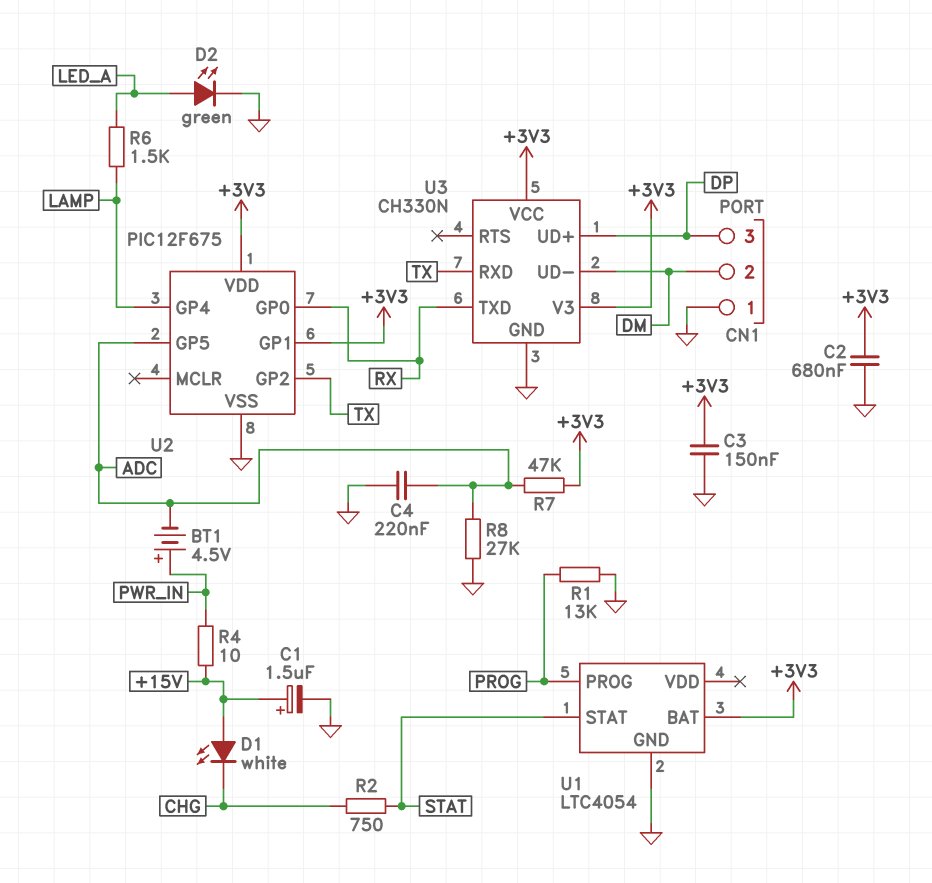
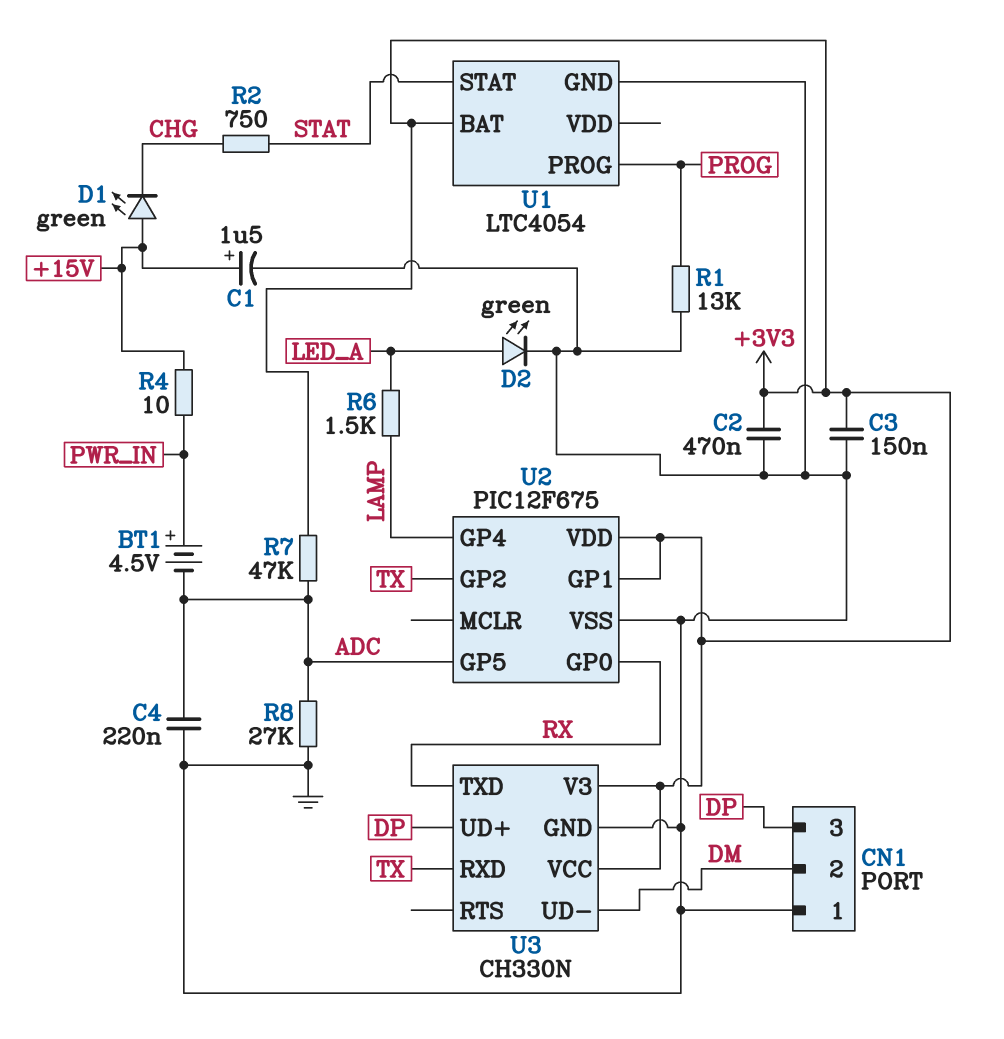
C2: 680nF (+3V3, GND) -> 470nF (+3V3, GND)
D1: LED white (A +15V, K CHG) -> LED green (A +15V, K CHG)

